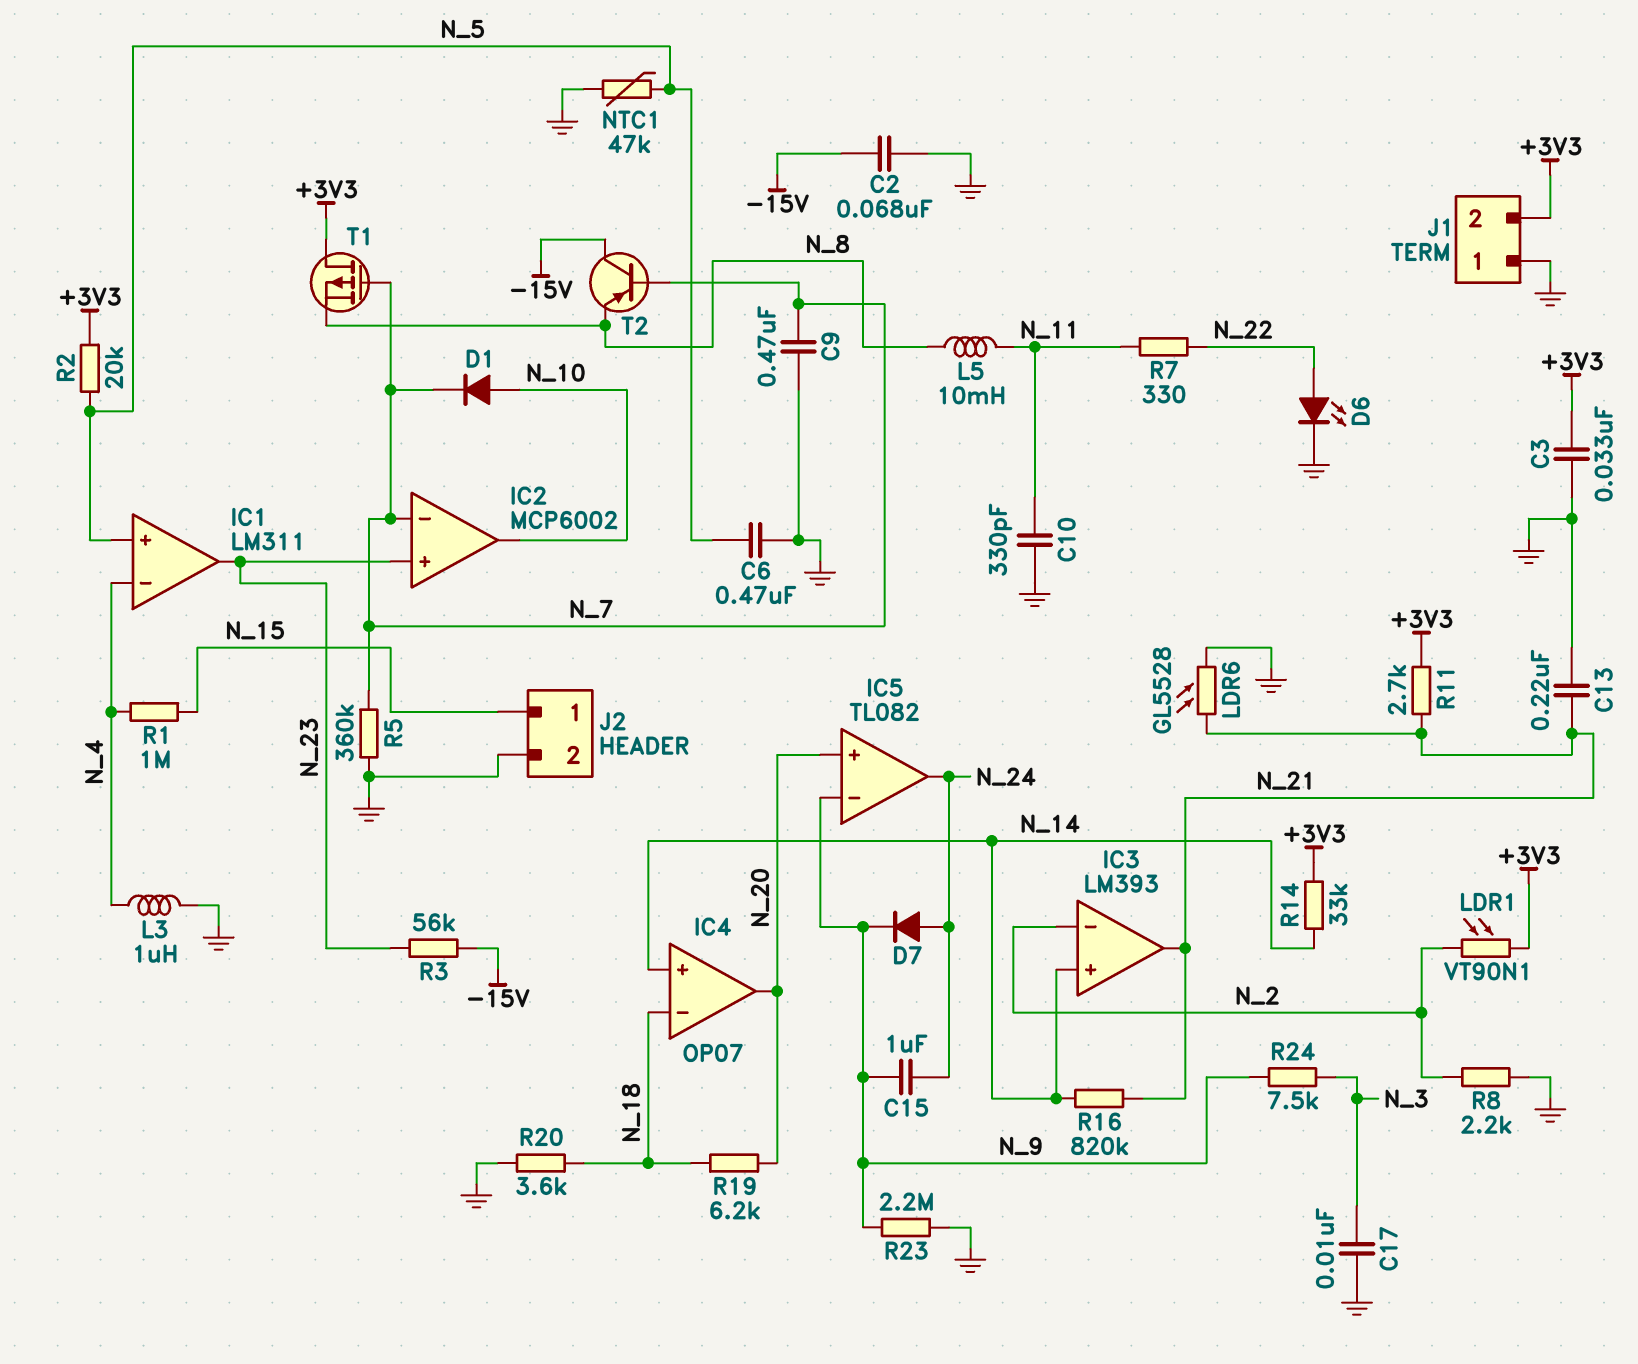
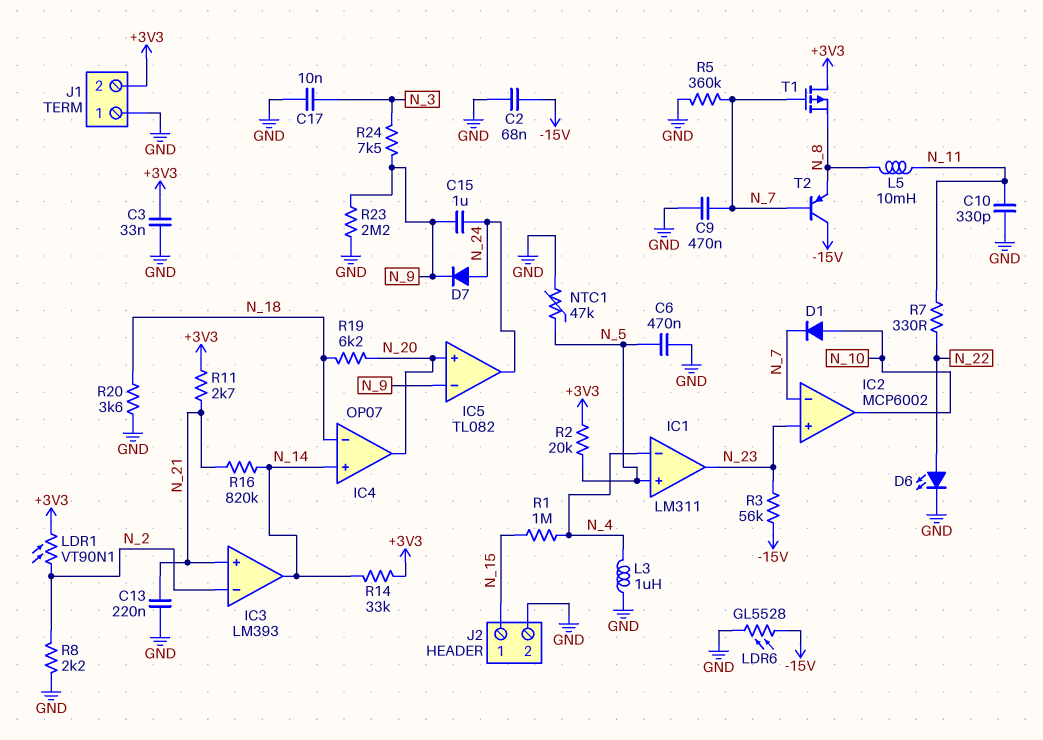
IC3 pin in+: N_14 -> N_21
IC3 pin out: N_21 -> N_14
LDR6: GL5528 (GND, N_21) -> GL5528 (-15V, GND)

